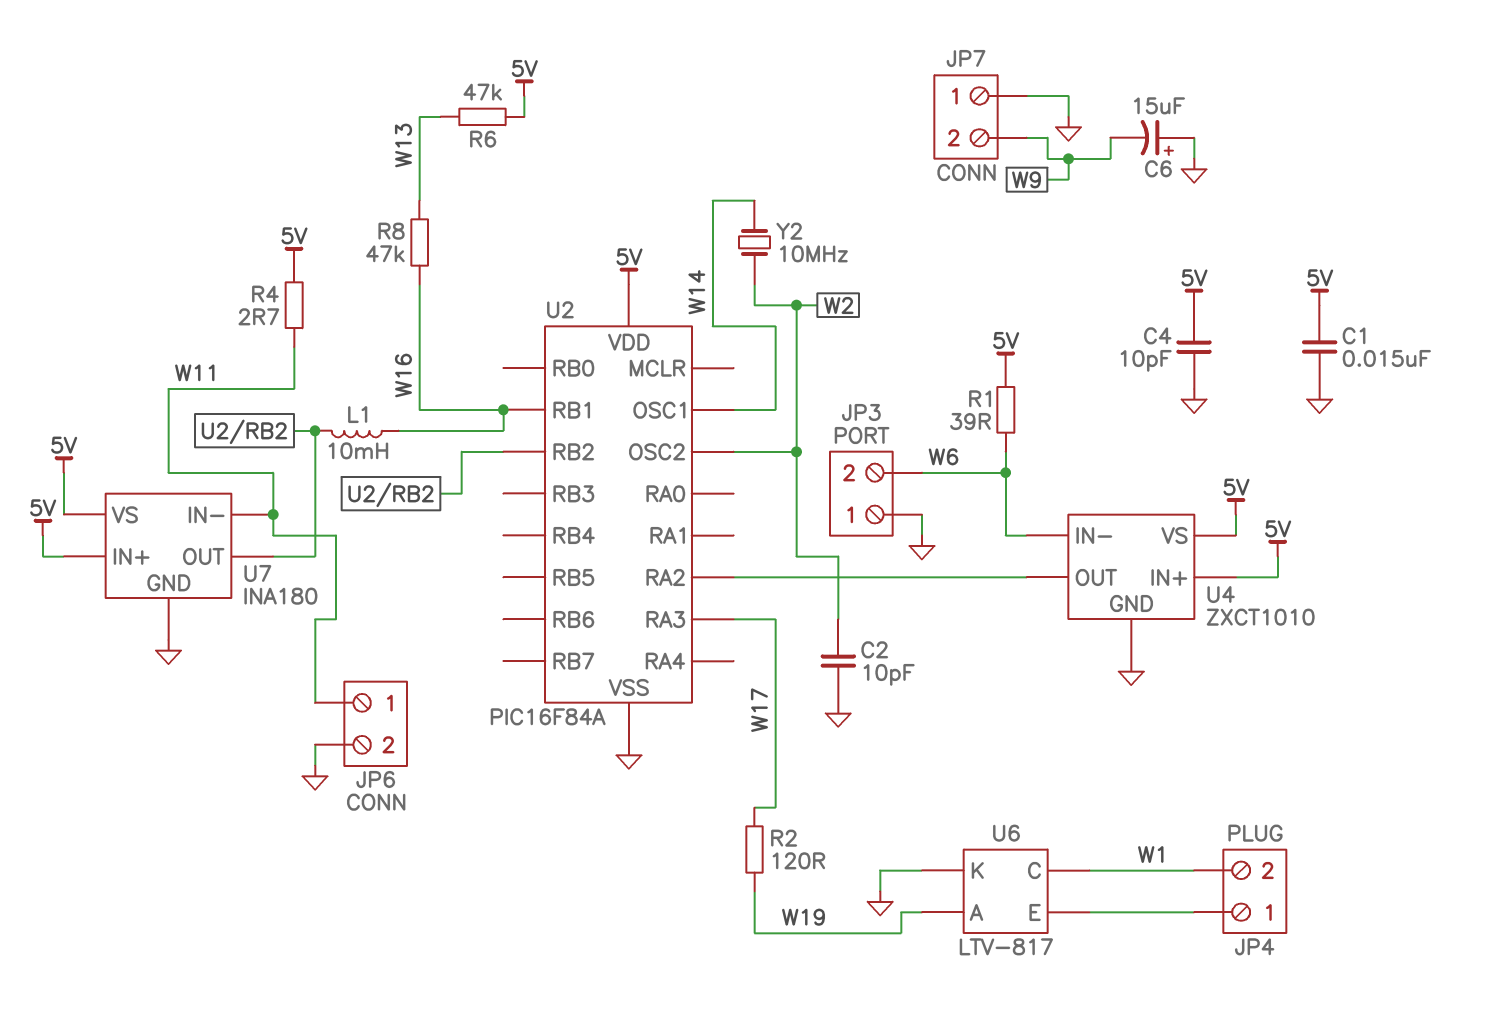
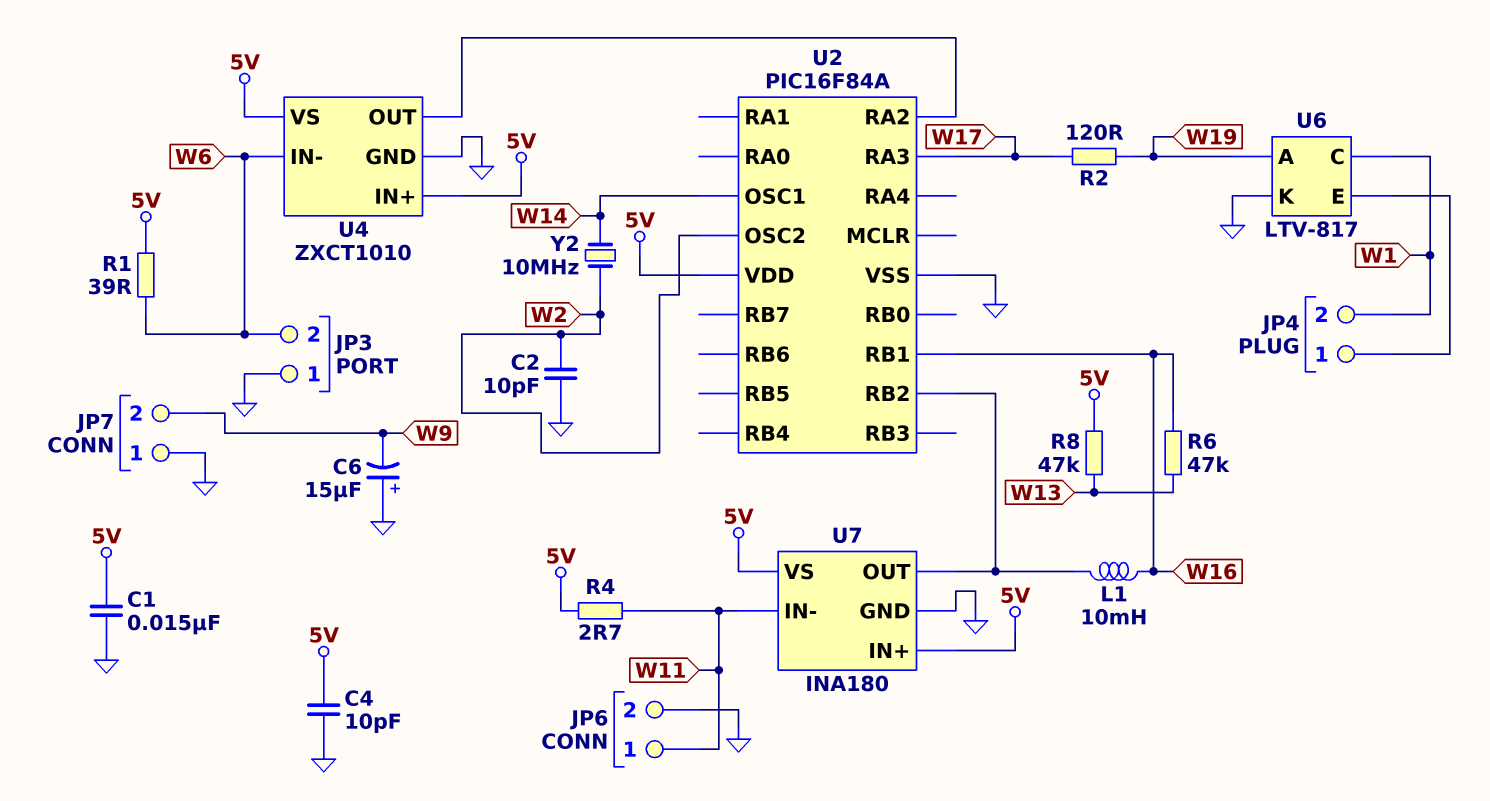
R6: 47k (5V, W13) -> 47k (W13, W16)
R8: 47k (W13, W16) -> 47k (5V, W13)

